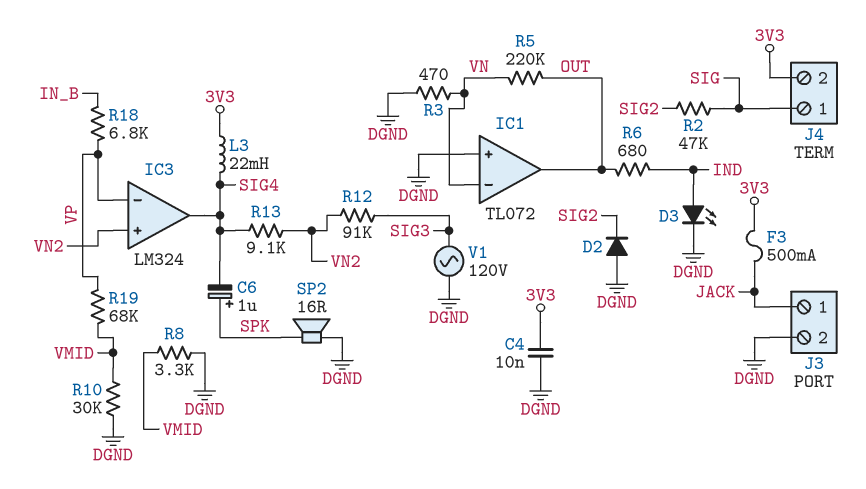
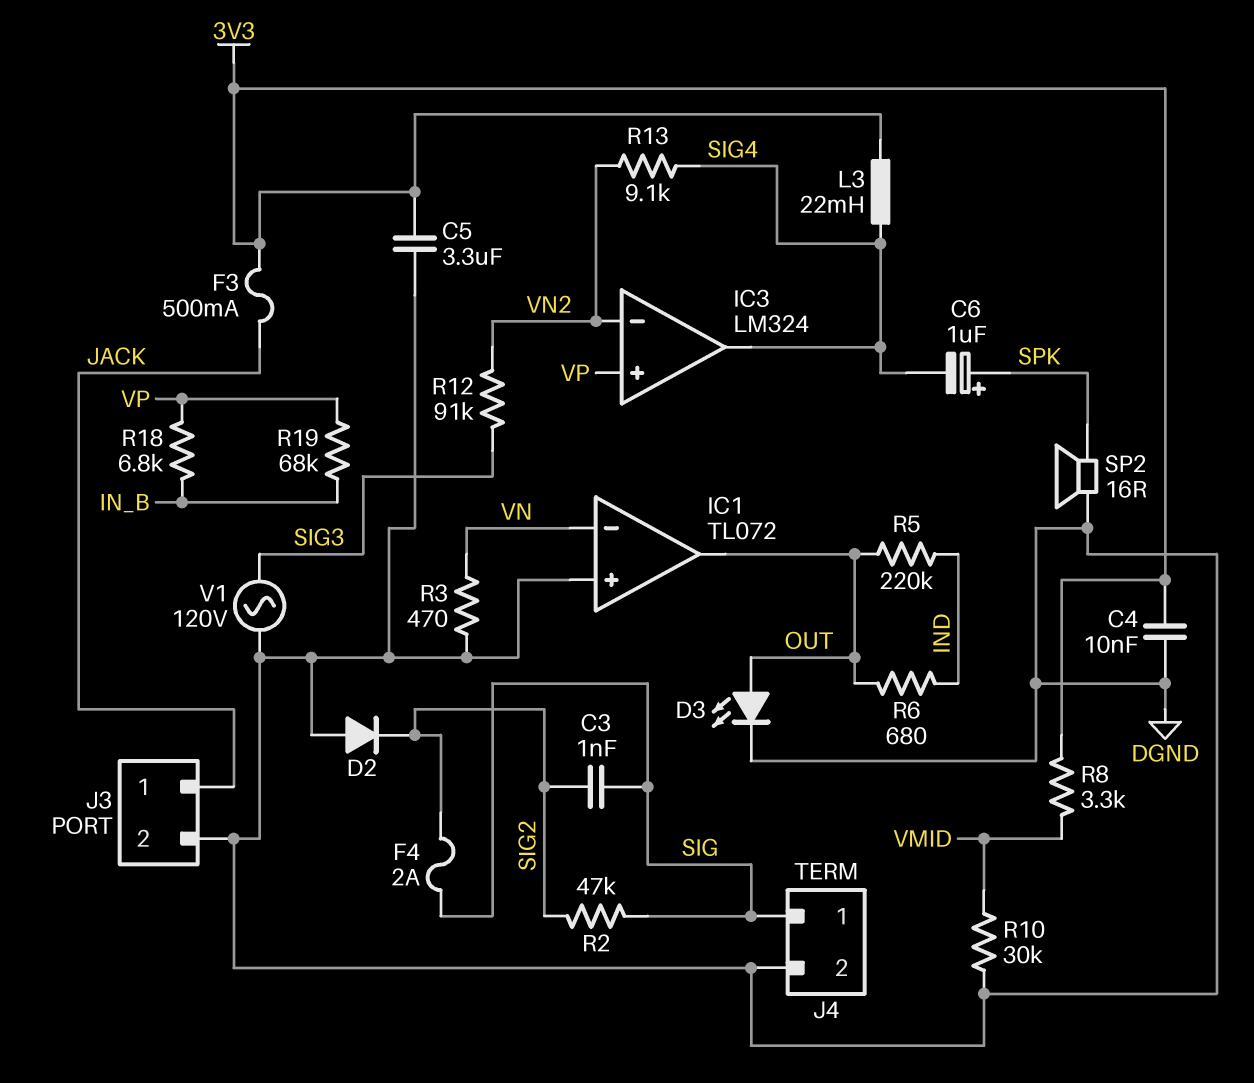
C3: none -> 1nF (SIG, SIG2)
C5: none -> 3.3uF (3V3, DGND)
D3: LED (A IND, K DGND) -> LED (A OUT, K DGND)
F4: none -> 2A (SIG, SIG2)
IC3 pin in+: VN2 -> VP
IC3 pin in-: VP -> VN2
J4 pin 2: 3V3 -> DGND
R5: 220k (OUT, VN) -> 220k (IND, OUT)
R8: 3.3k (DGND, VMID) -> 3.3k (3V3, VMID)
R19: 68k (VMID, VP) -> 68k (IN_B, VP)

